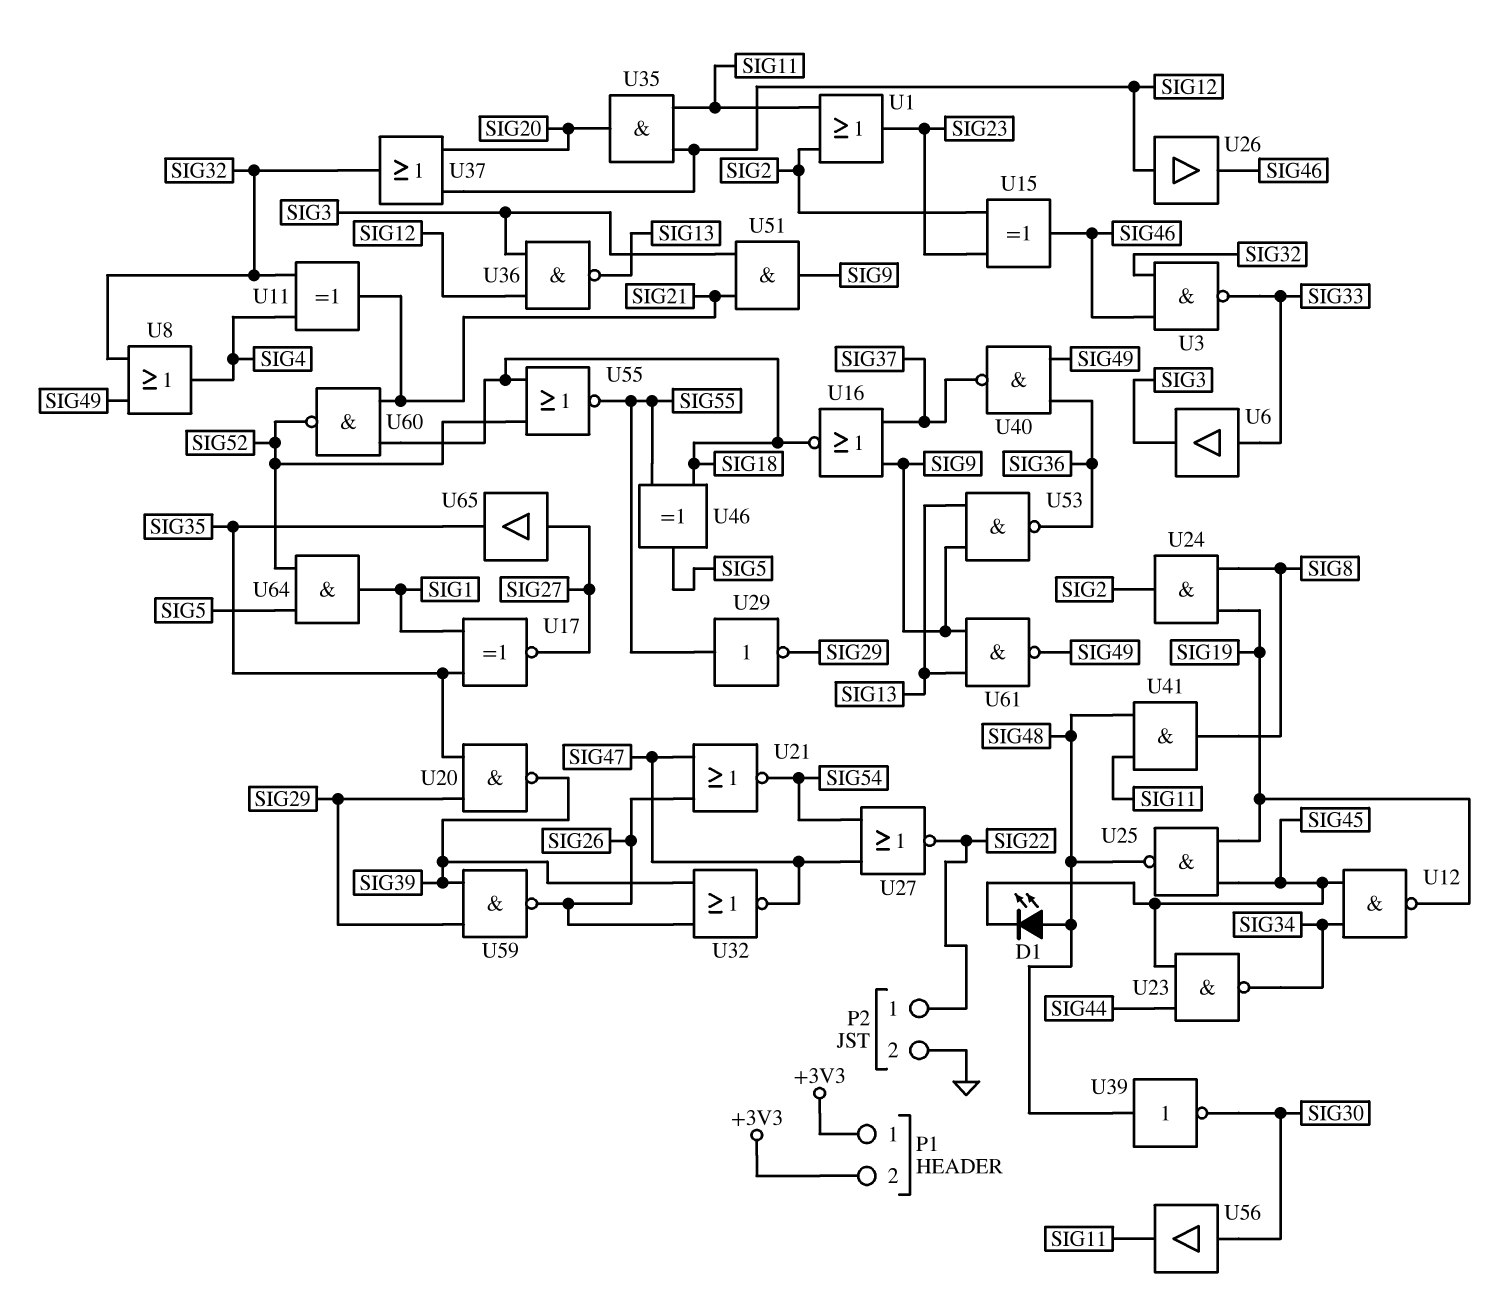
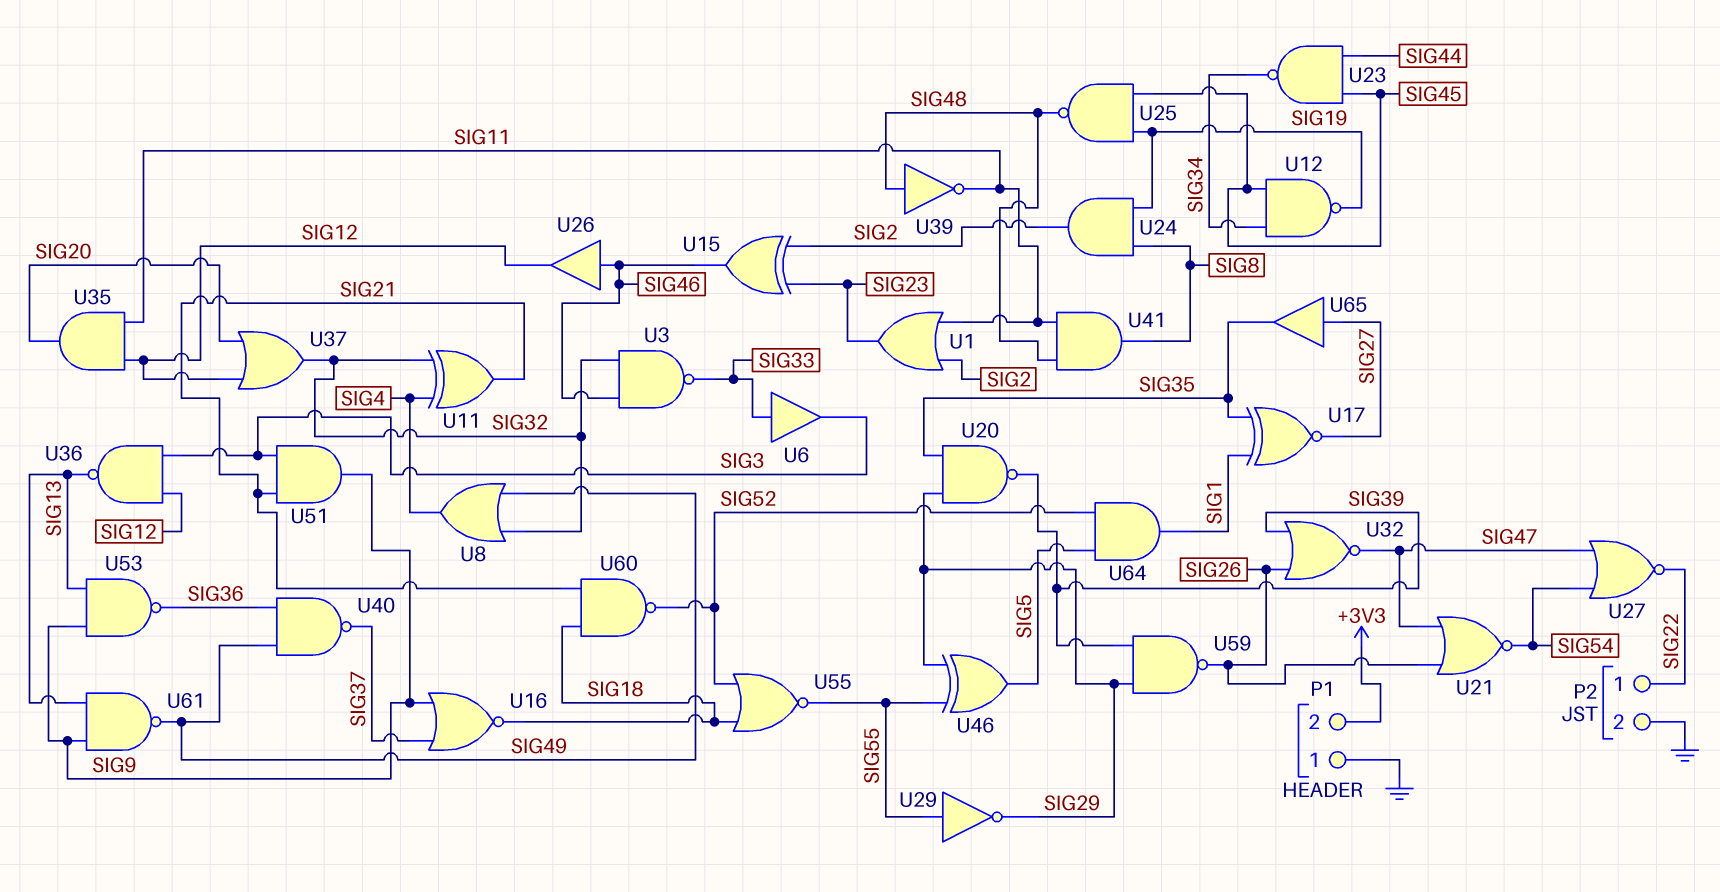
D1: LED (A SIG48, K SIG45) -> none
P1 pin 1: +3V3 -> GND
U26: buffer (in SIG12, out SIG46) -> buffer (in SIG46, out SIG12)
U39: NOT (in SIG48, out SIG30) -> NOT (in SIG48, out SIG11)
U46: XOR (in SIG18, in SIG55, out SIG5) -> XOR (in SIG29, in SIG55, out SIG5)
U56: buffer (in SIG30, out SIG11) -> none

